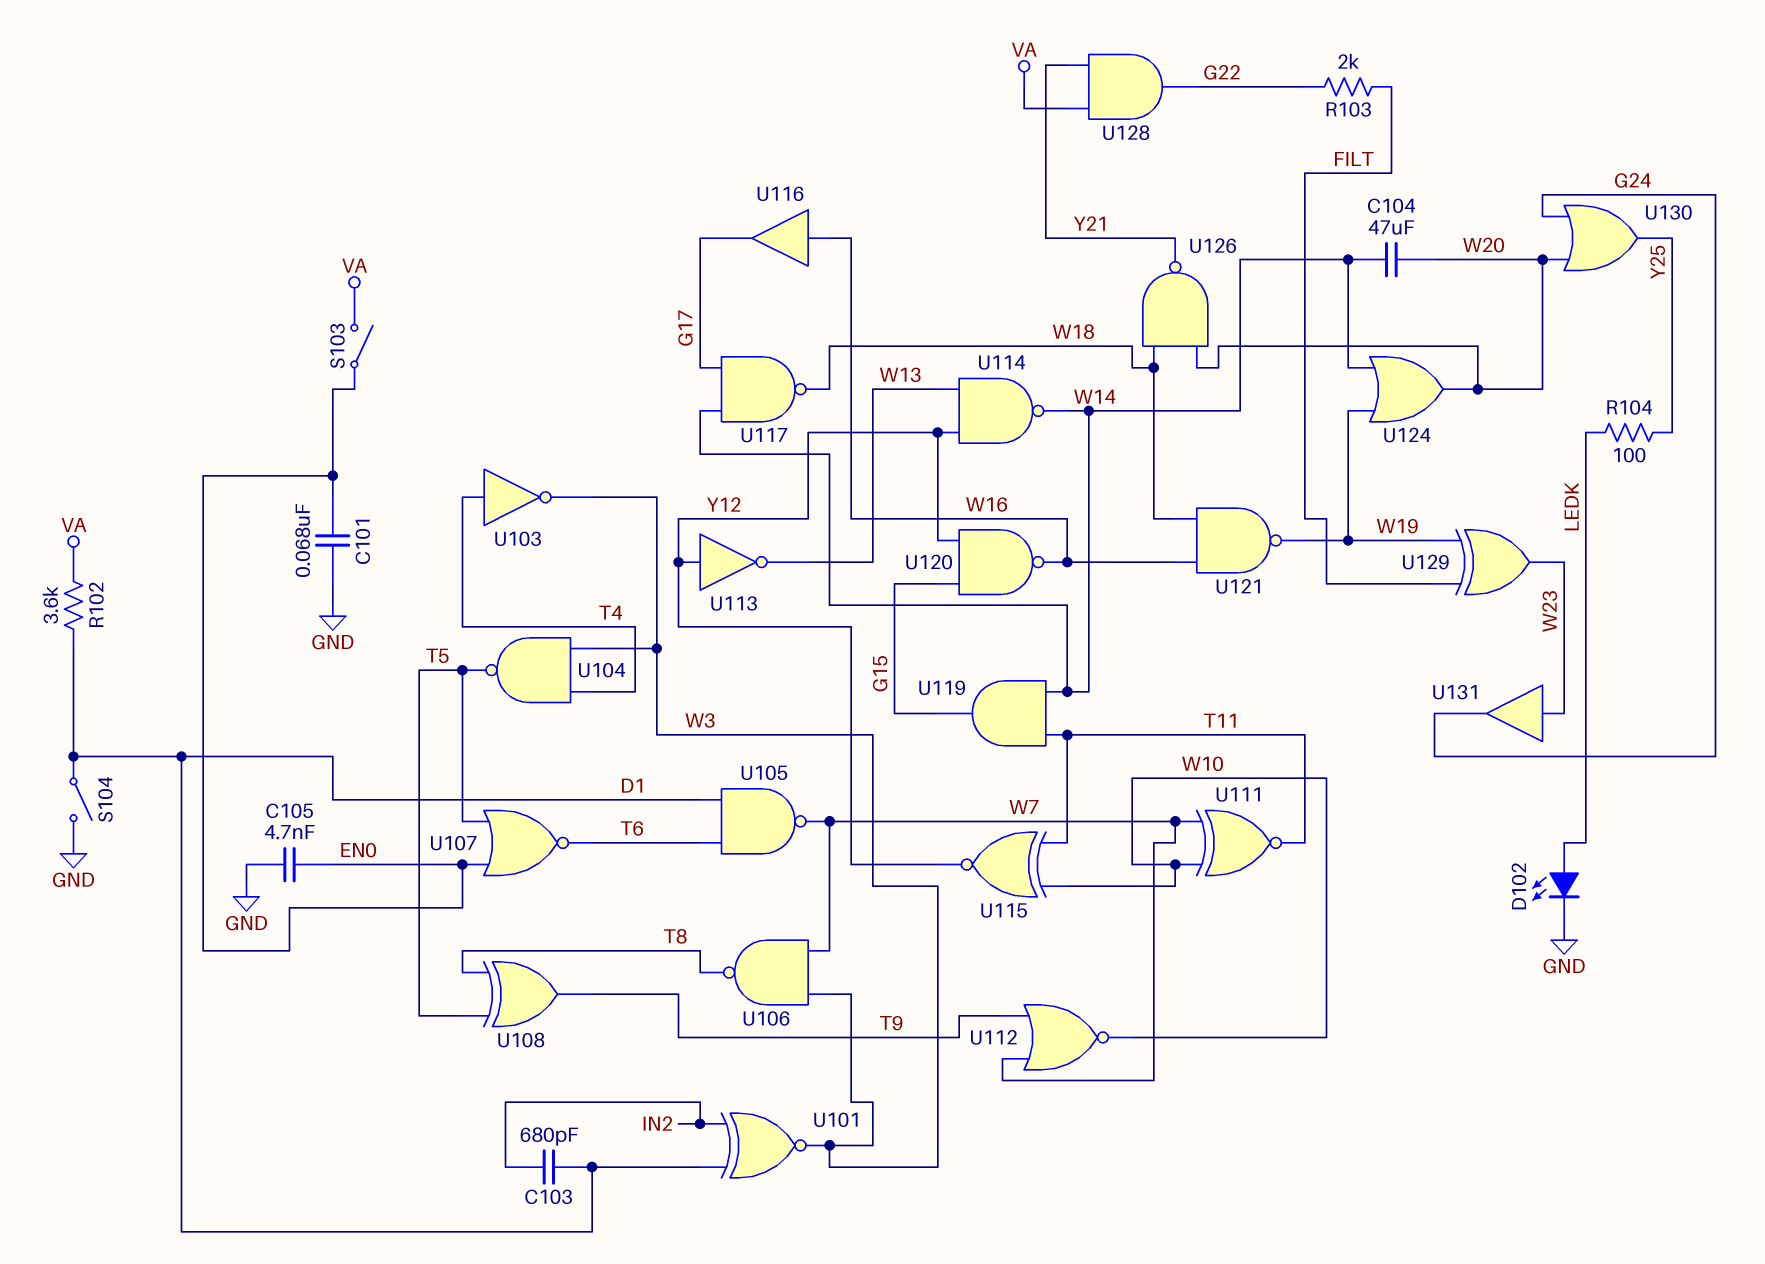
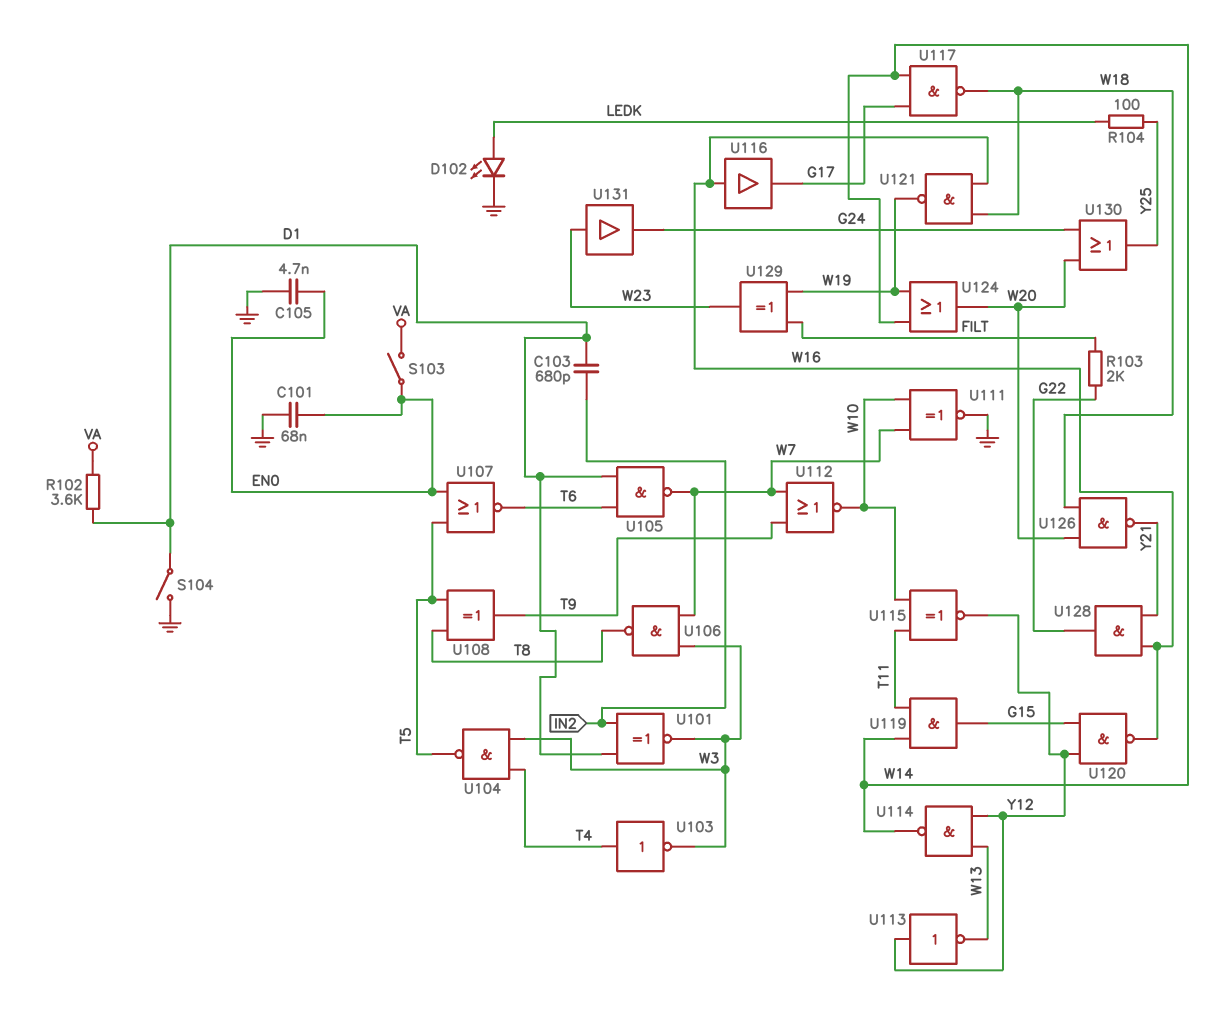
C104: 47uF (W14, W20) -> none
U111: XNOR (in W7, in W10, out T11) -> XNOR (in W7, in W10, out GND)
U128: AND (in VA, in Y21, out G22) -> AND (in W16, in Y21, out G22)

